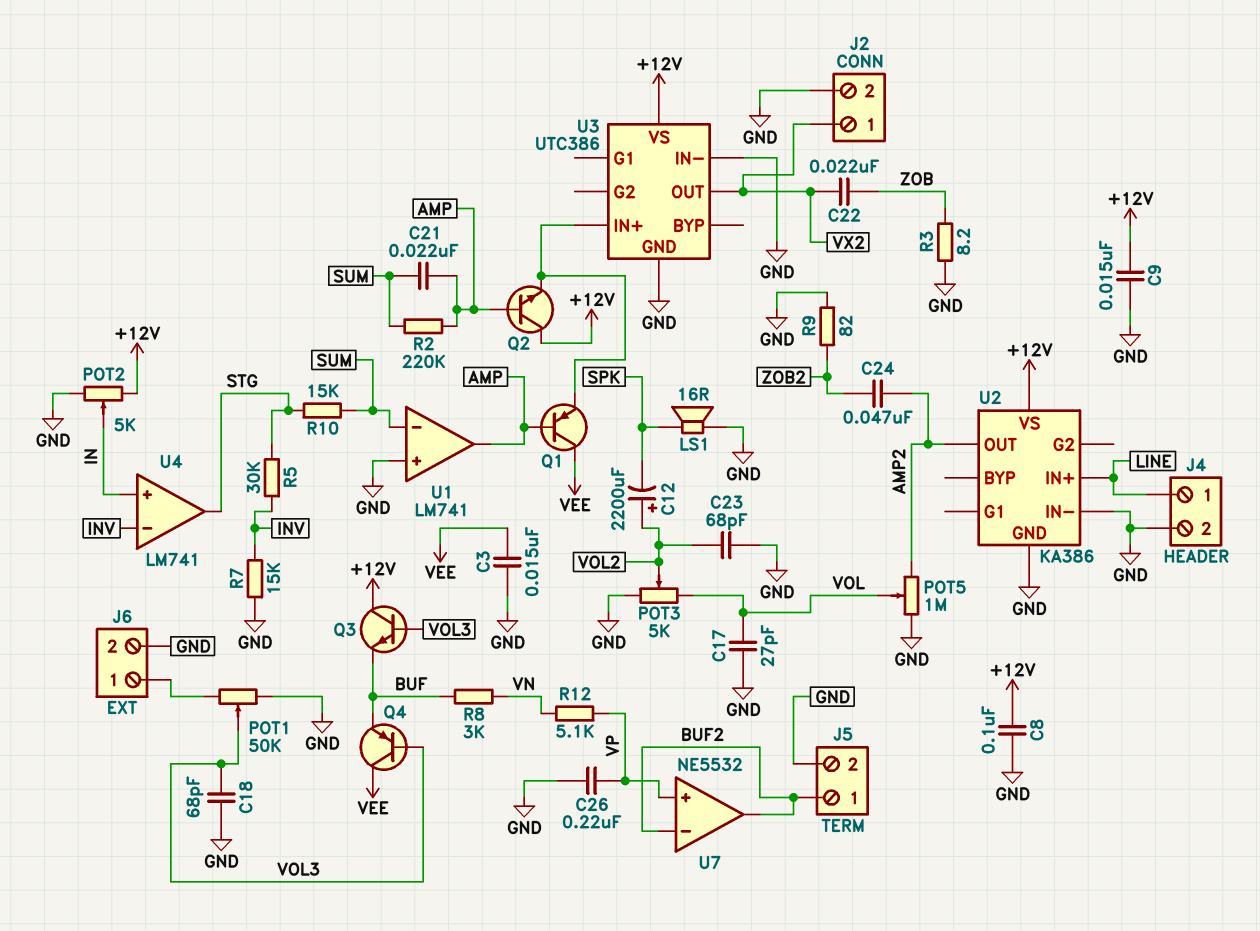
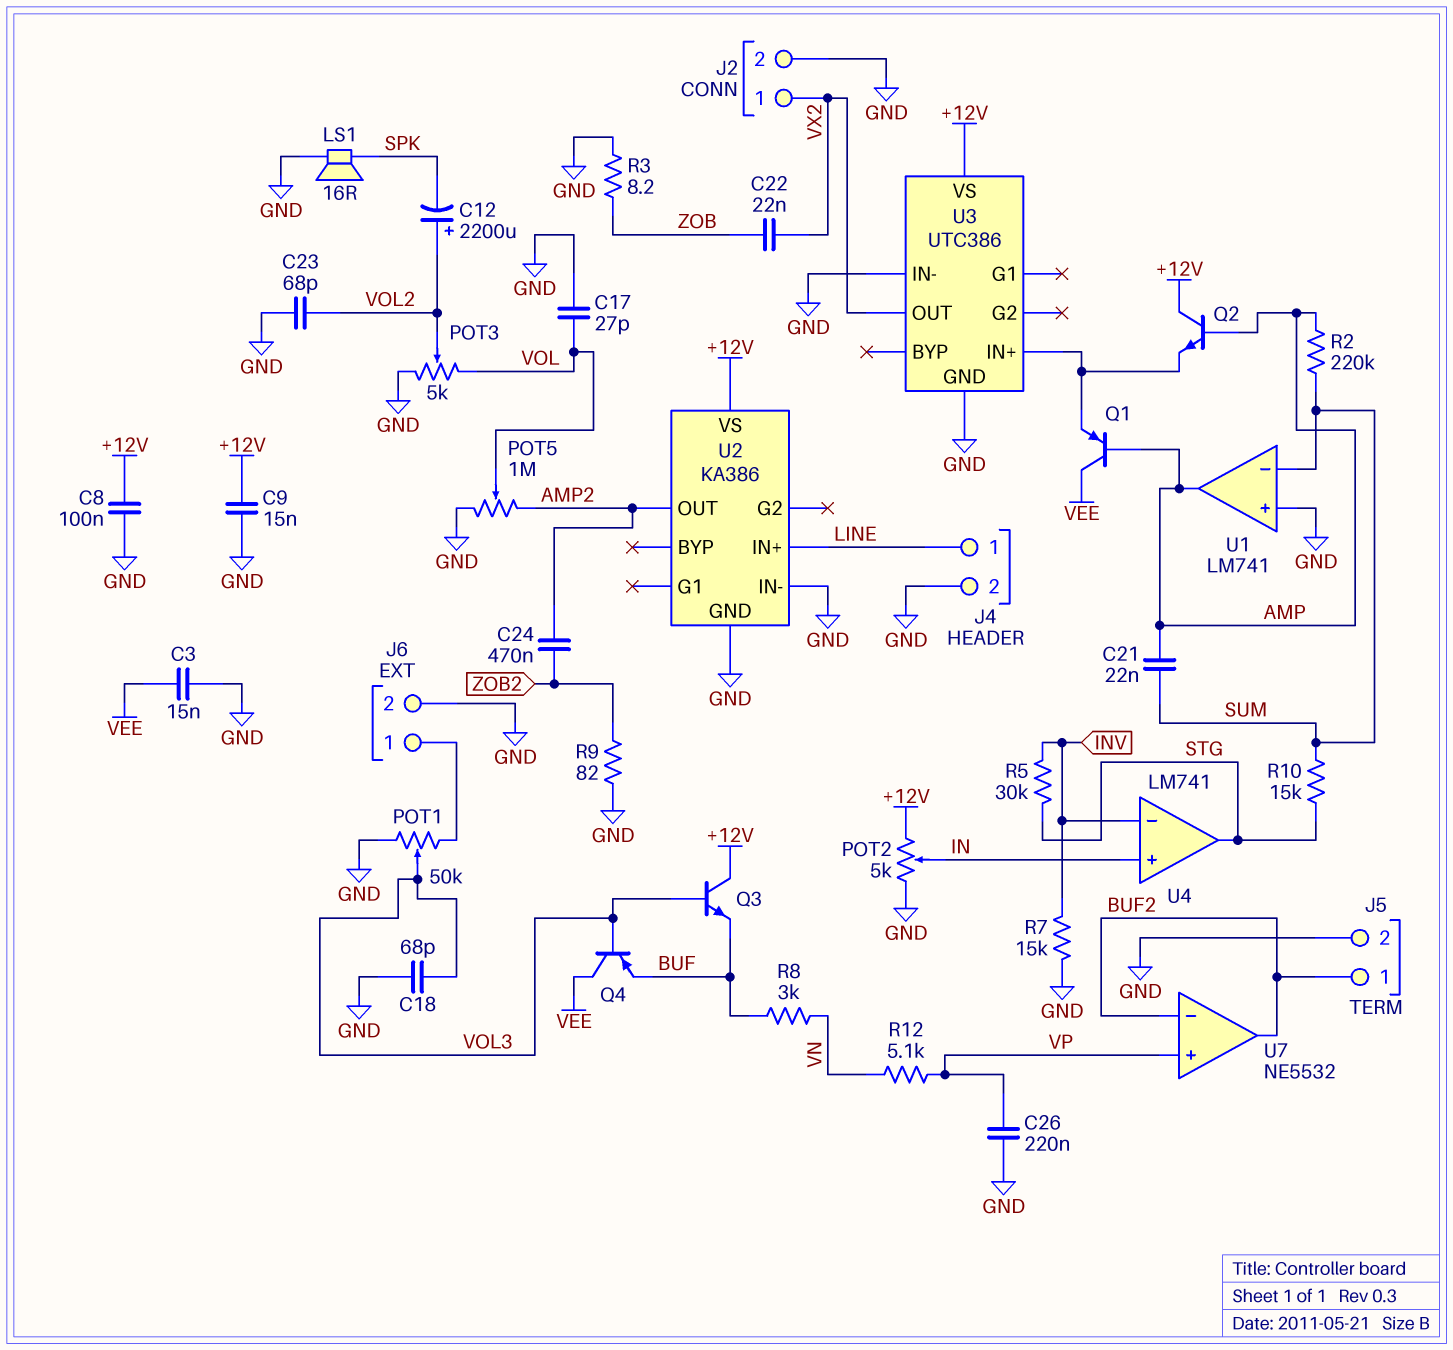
C24: 47nF (AMP2, ZOB2) -> 470nF (AMP2, ZOB2)

